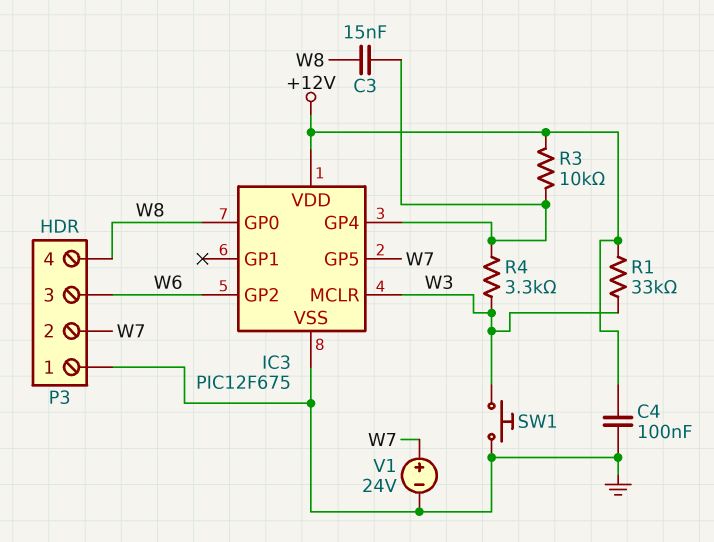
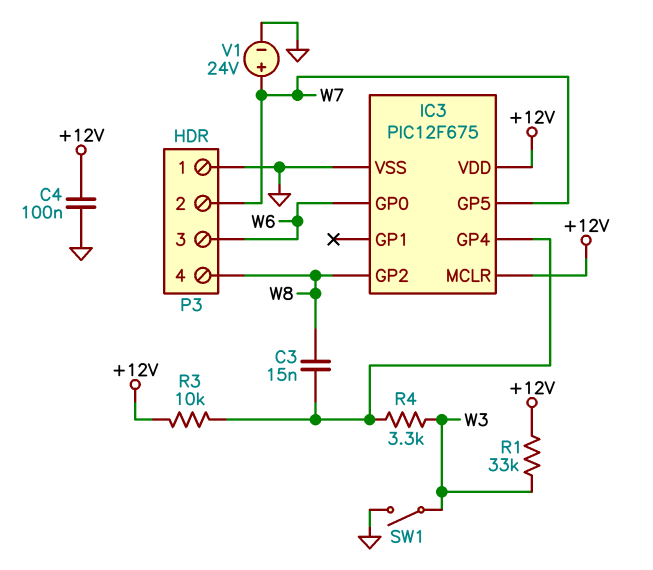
IC3 pin GP0: W8 -> W6
IC3 pin GP2: W6 -> W8
IC3 pin MCLR: W3 -> +12V
SW1: button (GND, W3) -> switch (GND, W3)

